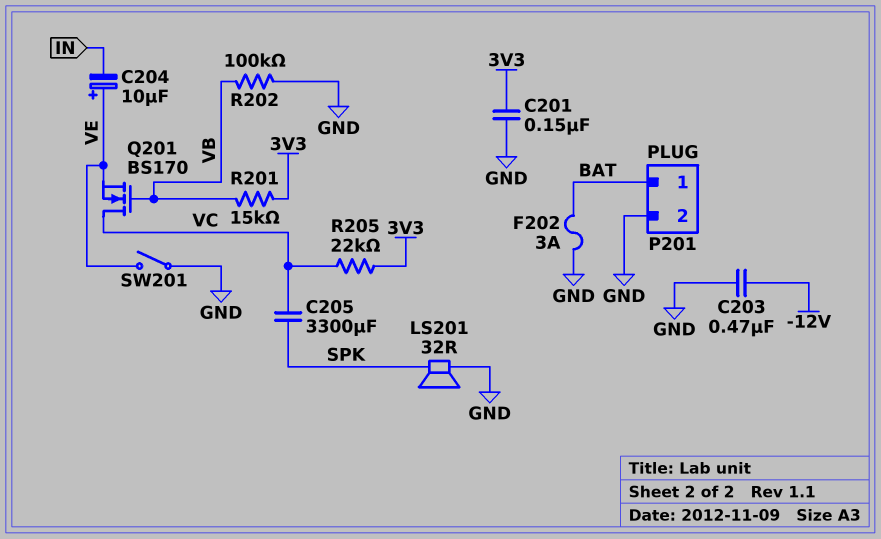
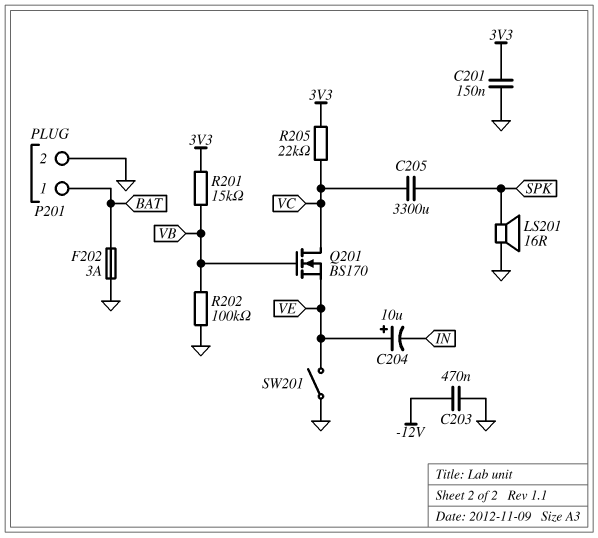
LS201: speaker 32R (GND, SPK) -> speaker 16R (GND, SPK)

